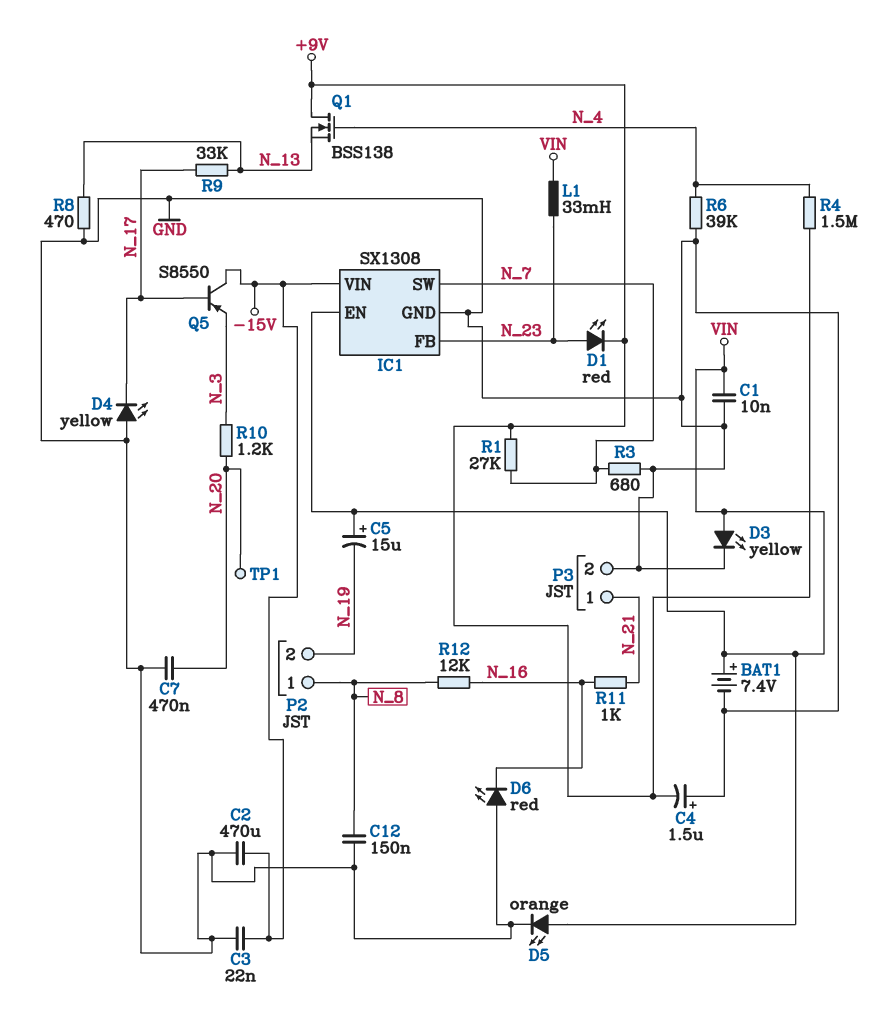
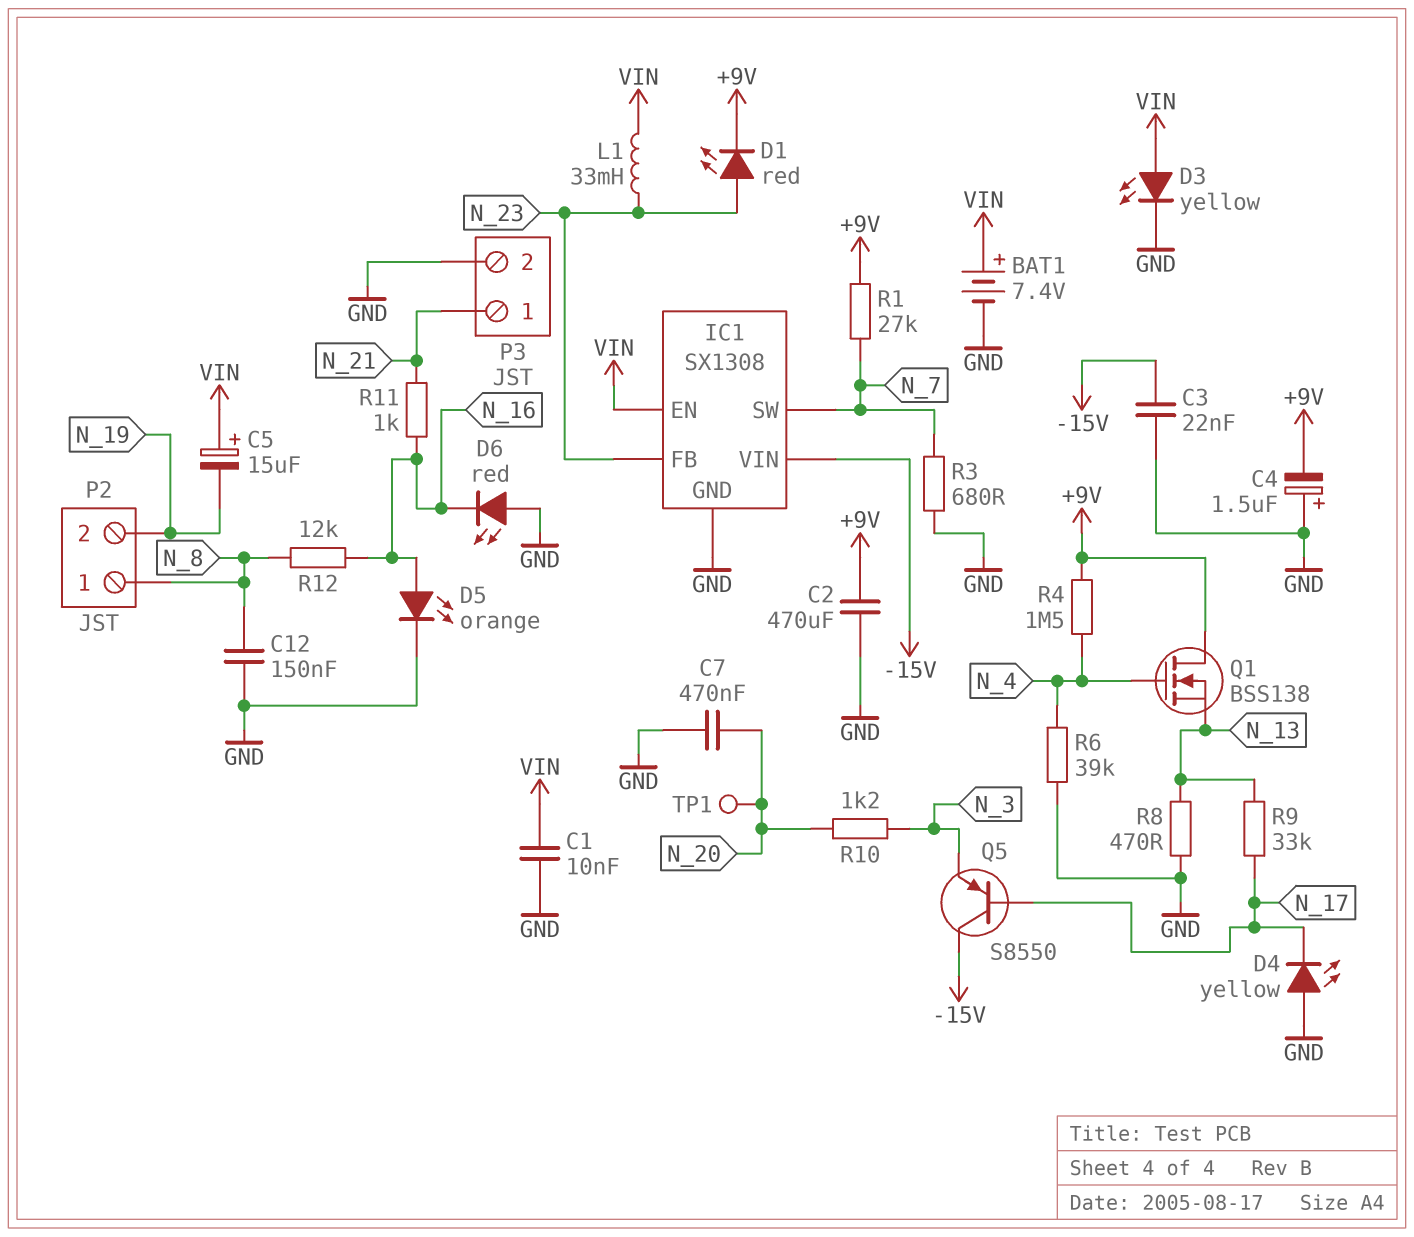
C2: 470uF (-15V, GND) -> 470uF (+9V, GND)
D5: LED orange (A VIN, K GND) -> LED orange (A N_16, K GND)

